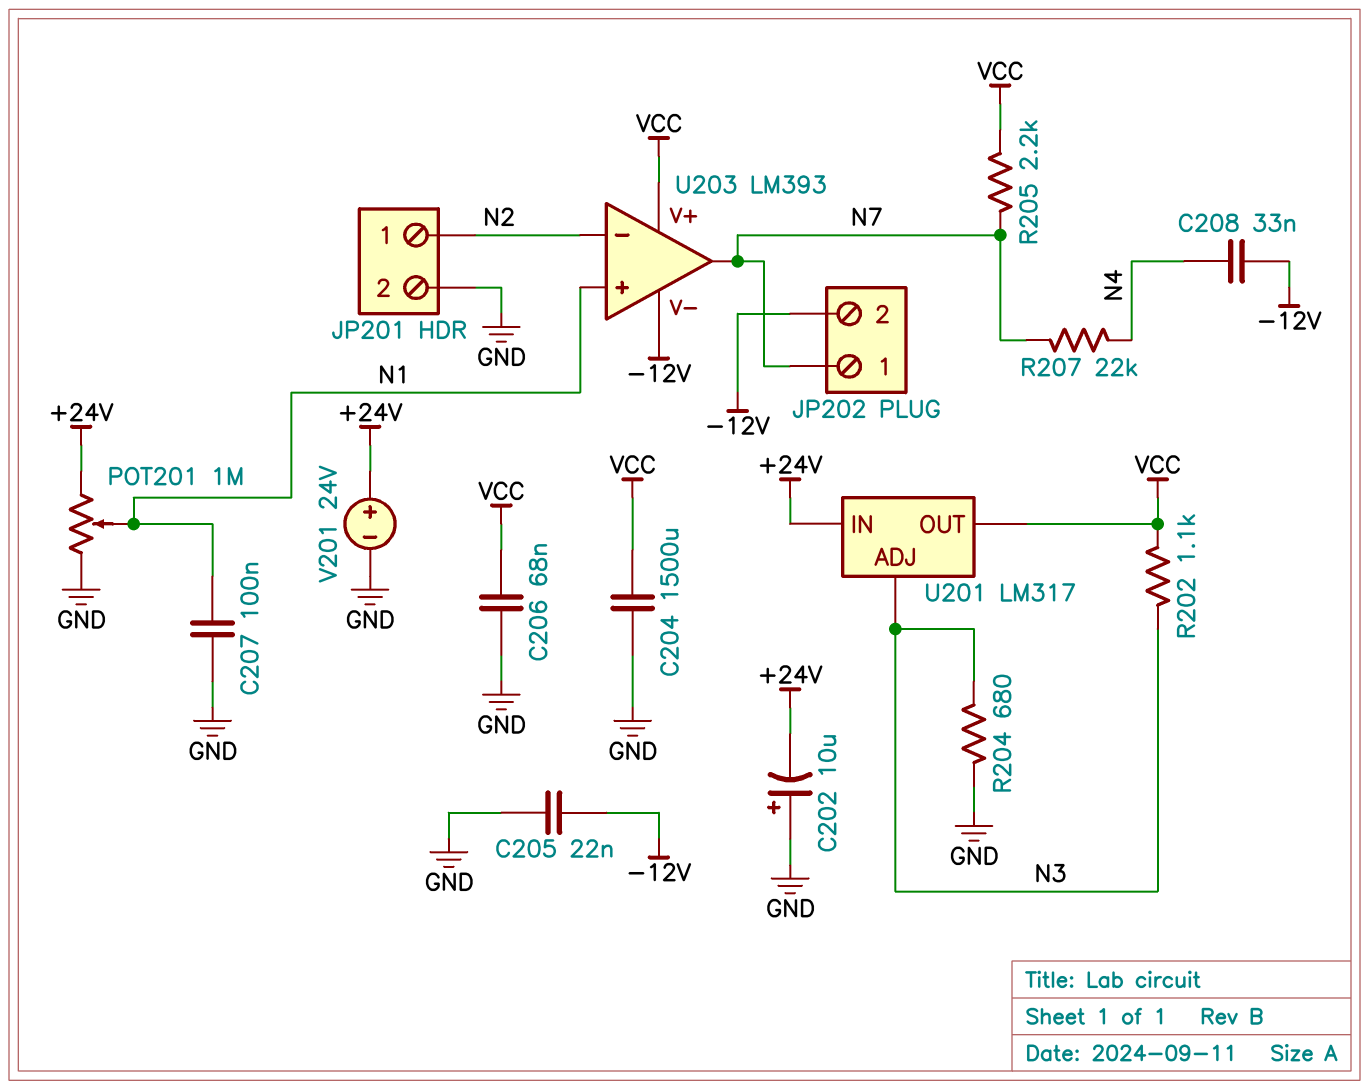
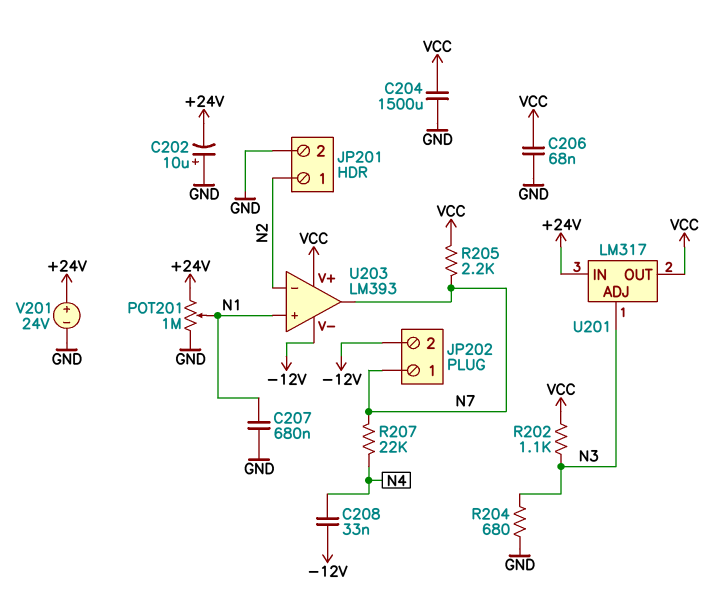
C205: 22nF (-12V, GND) -> none
C207: 100nF (GND, N1) -> 680nF (GND, N1)

